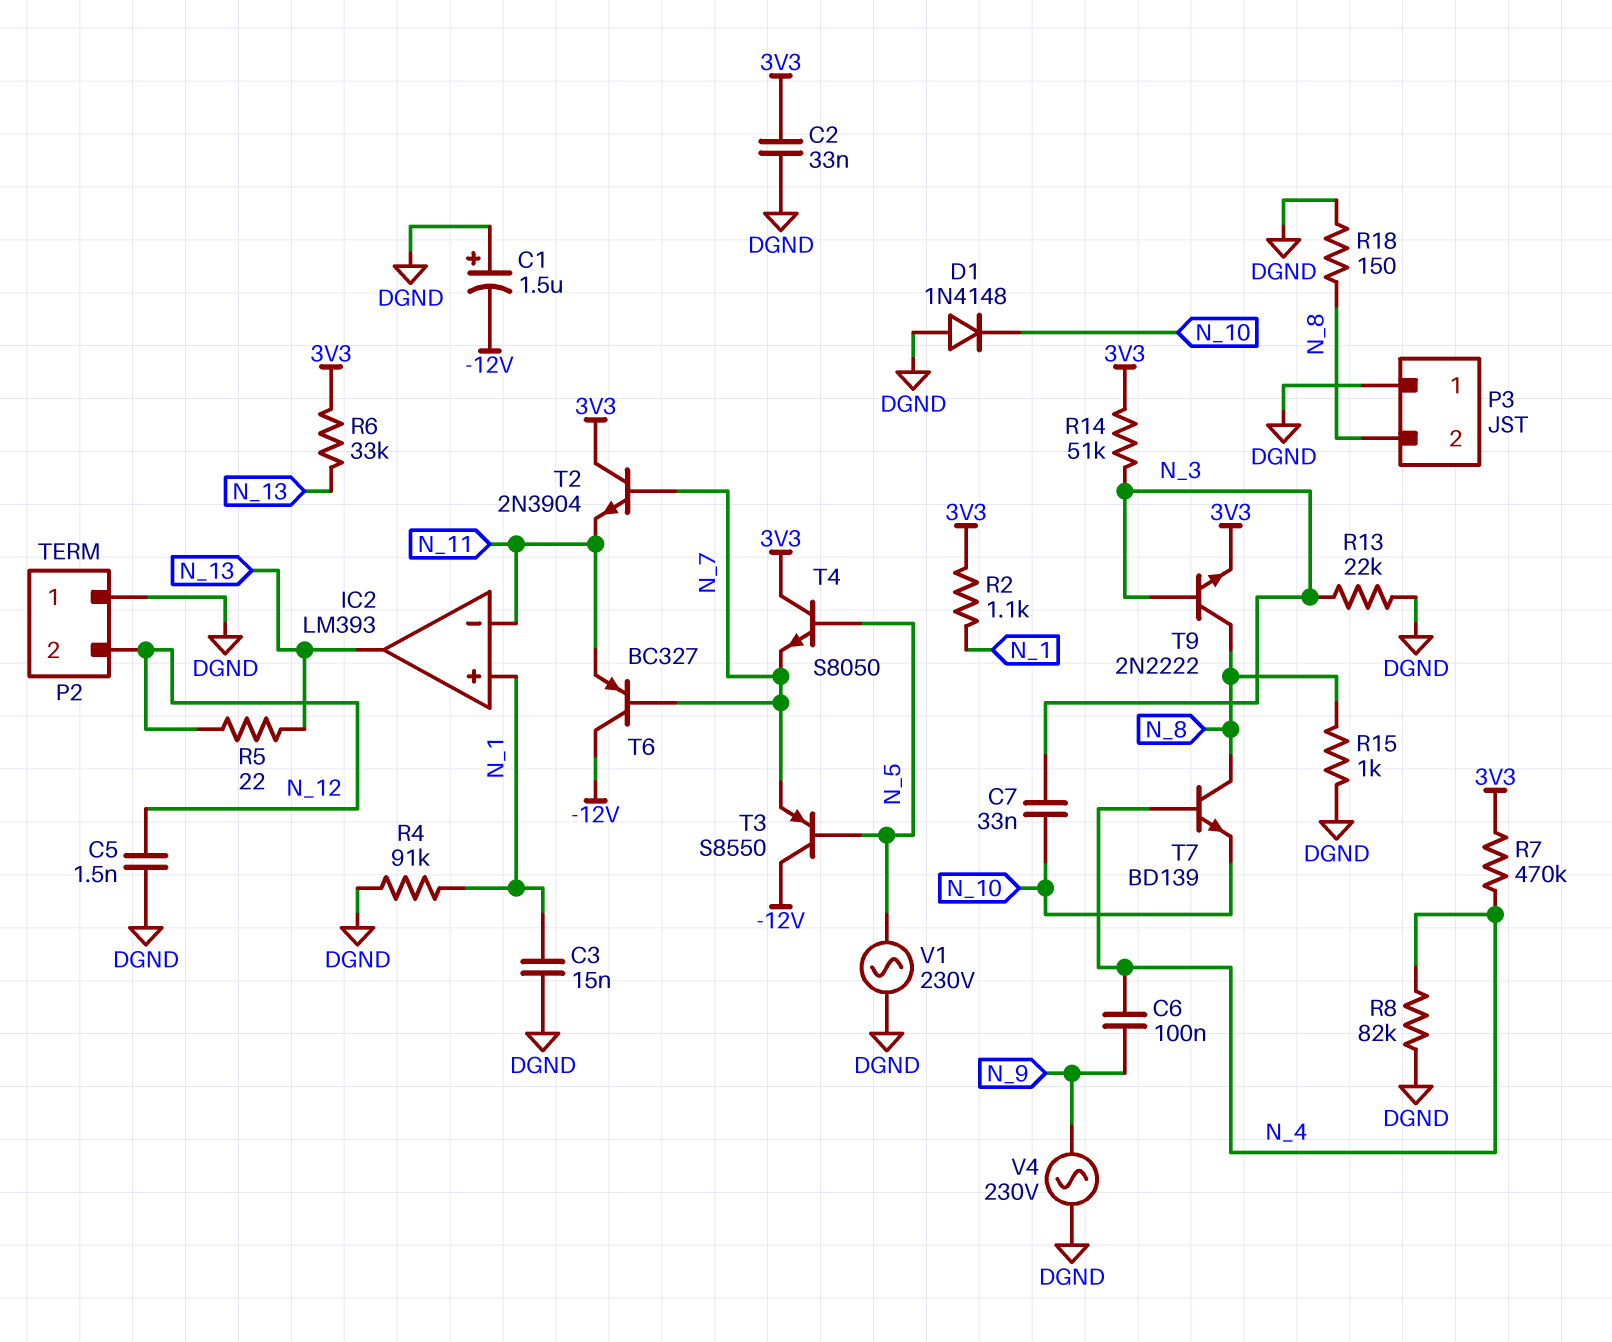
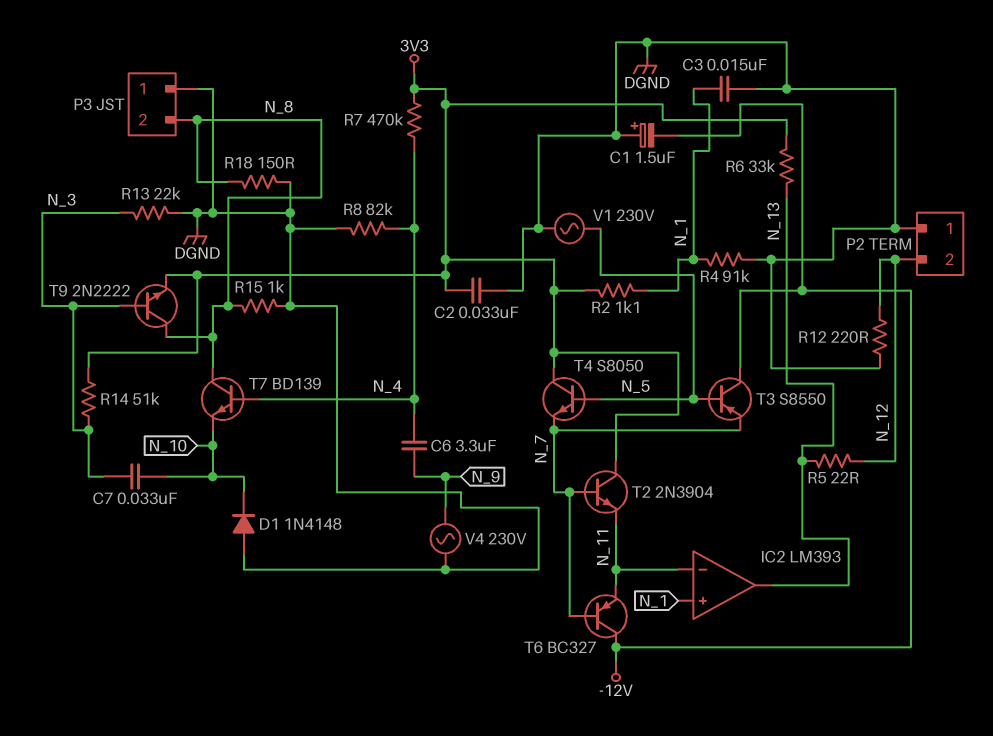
C5: 1.5nF (DGND, N_12) -> none
C6: 100nF (N_4, N_9) -> 3.3uF (N_4, N_9)
R12: none -> 220 (DGND, N_12)

